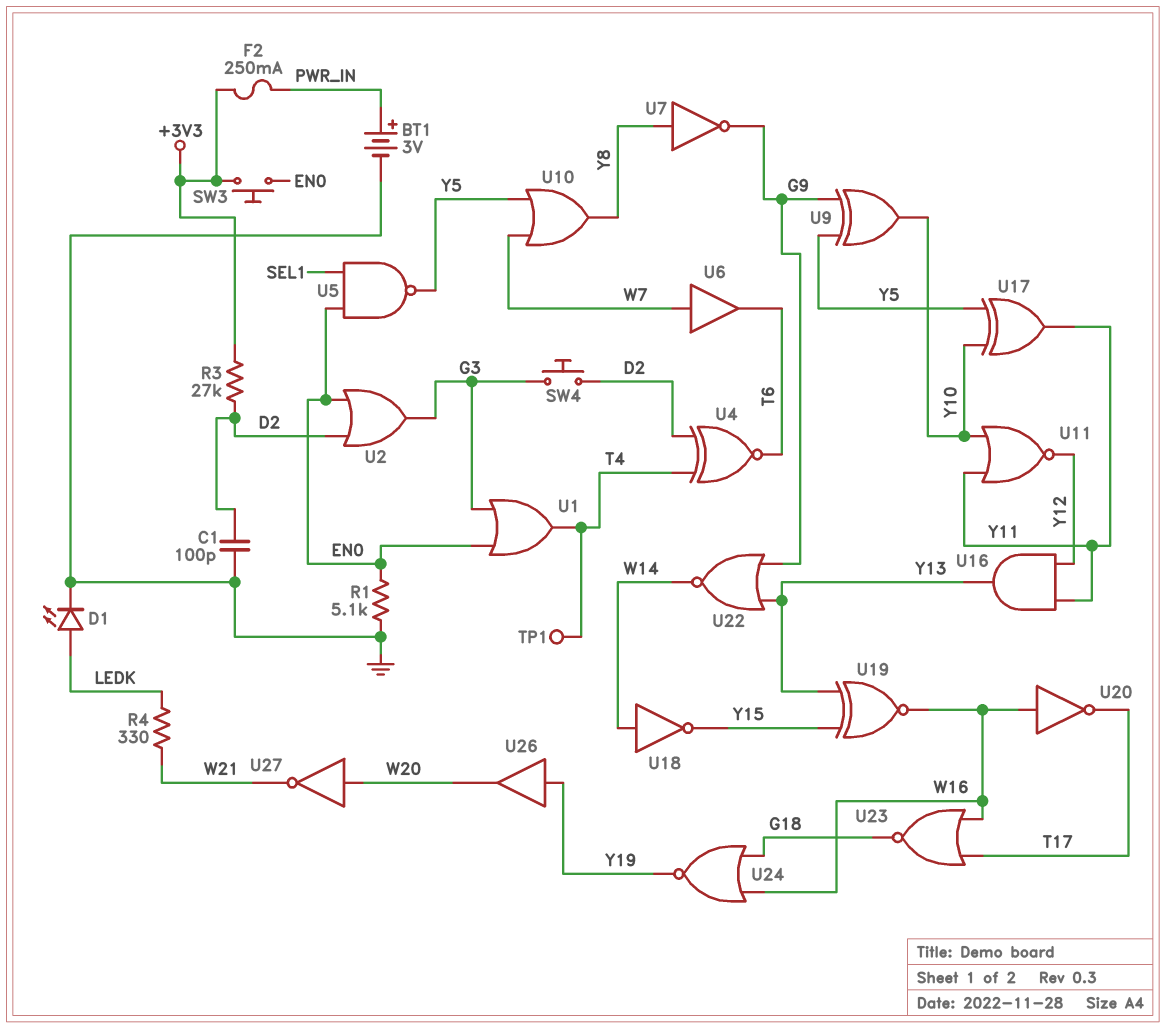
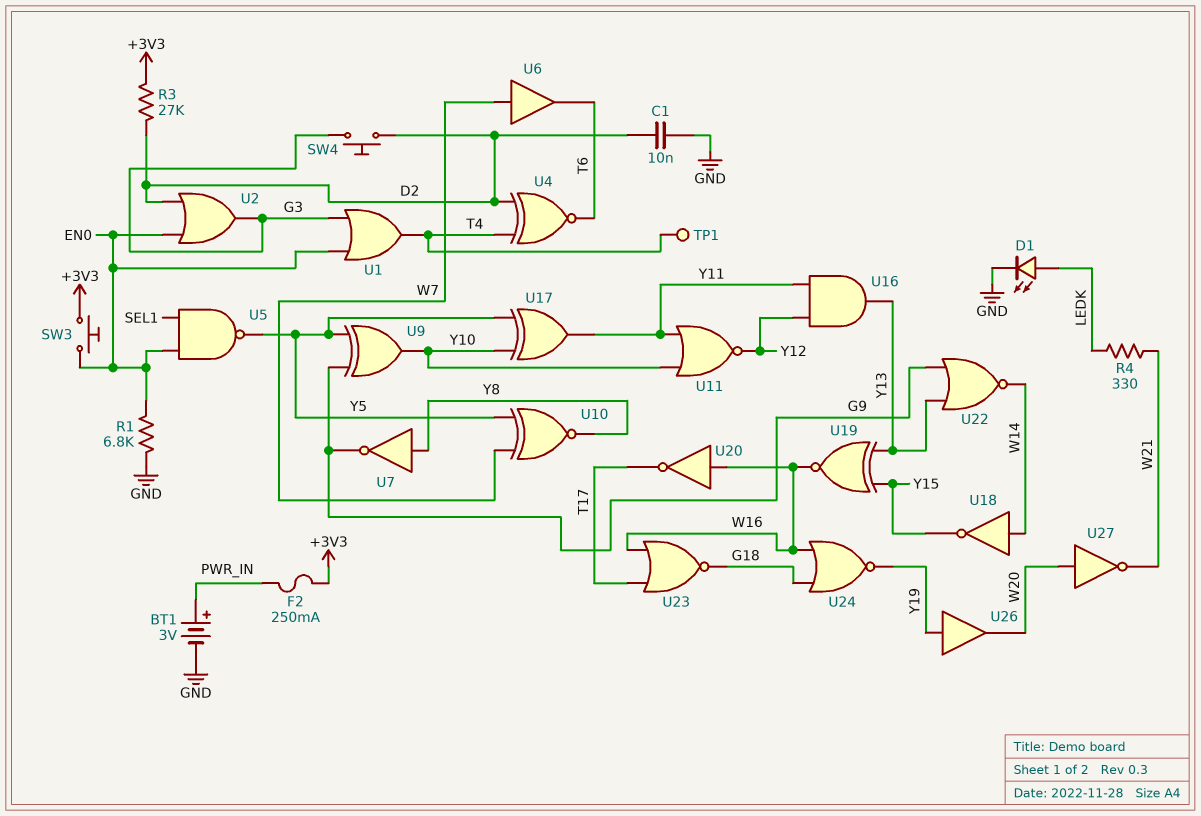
C1: 100pF (D2, GND) -> 10nF (D2, GND)
R1: 5.1k (EN0, GND) -> 6.8k (EN0, GND)
U10: OR (in W7, in Y5, out Y8) -> XNOR (in W7, in Y5, out Y8)

